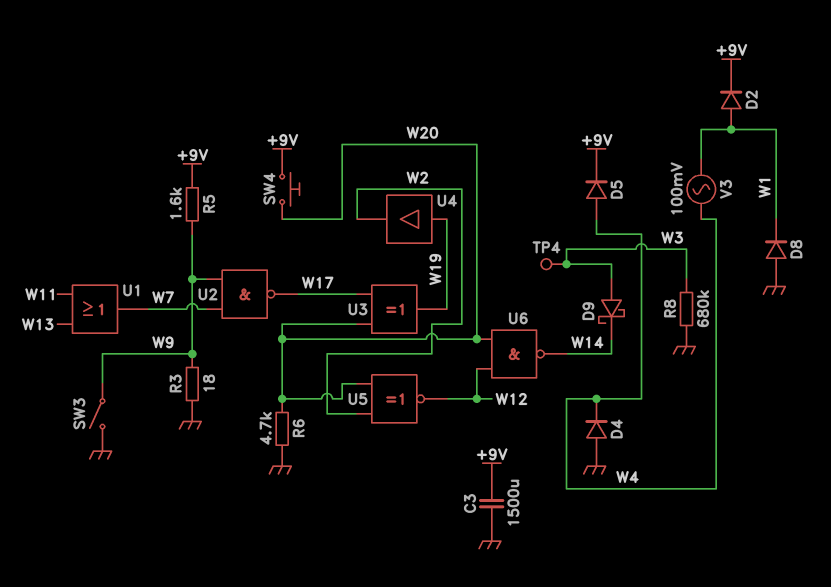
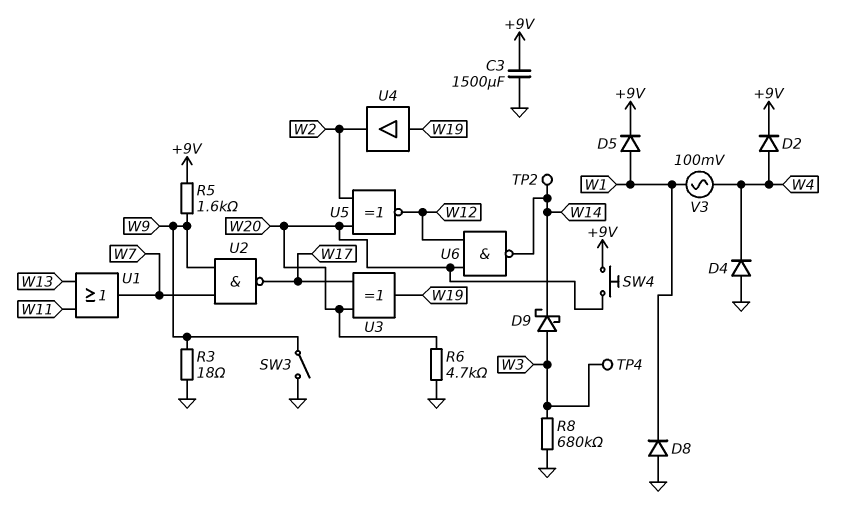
D2: diode (A W1, K +9V) -> diode (A W4, K +9V)
D5: diode (A W4, K +9V) -> diode (A W1, K +9V)
TP2: none -> test point (W14)

